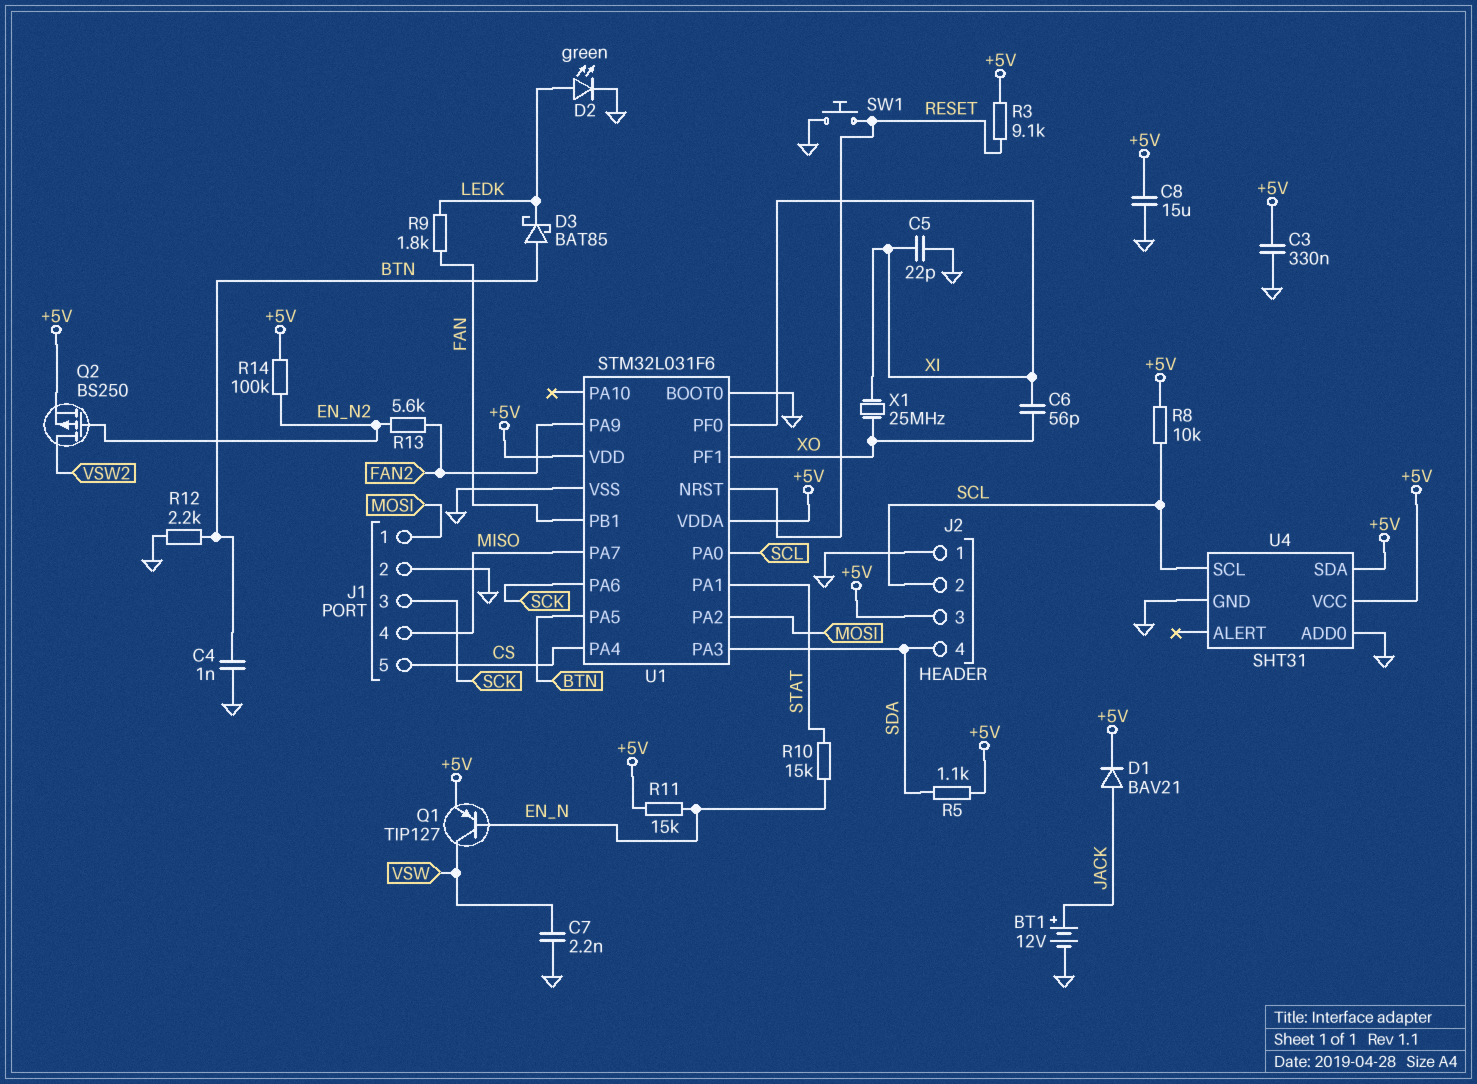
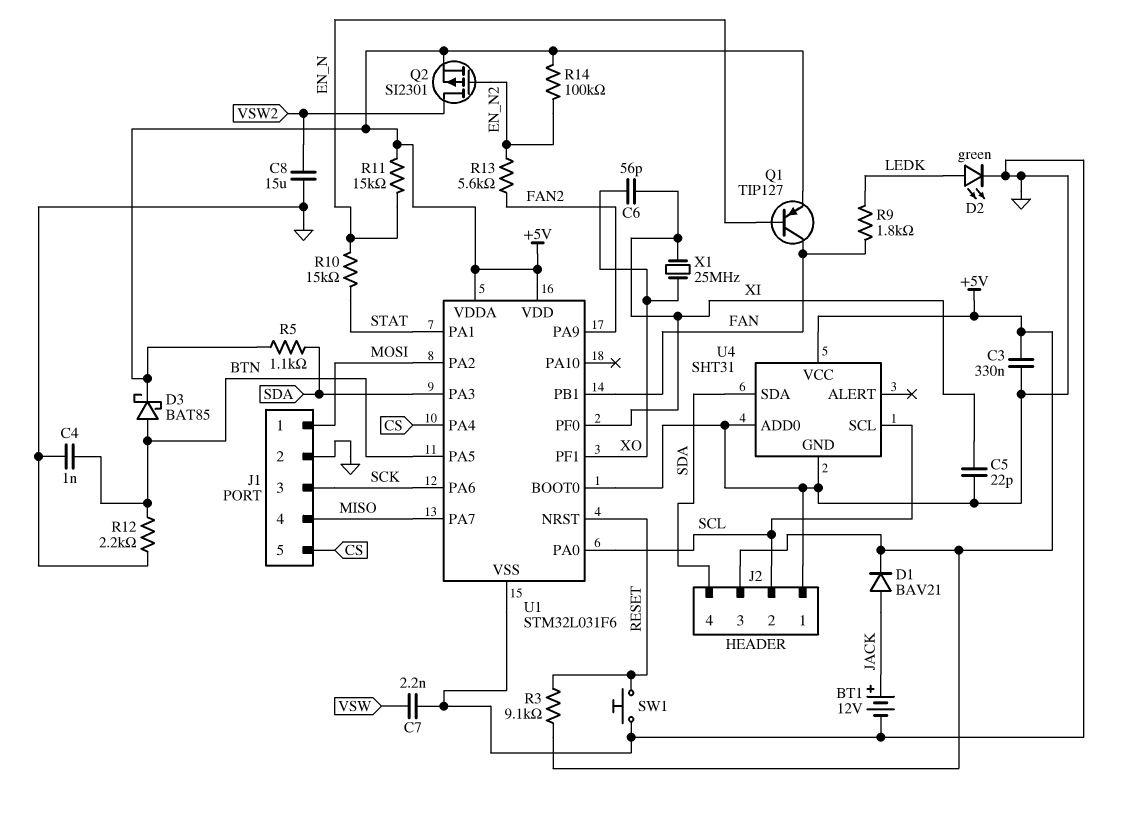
C8: 15uF (+5V, GND) -> 15uF (GND, VSW2)
D3: schottky BAT85 (A BTN, K LEDK) -> schottky BAT85 (A BTN, K +5V)
Q1: PNP TIP127 (B EN_N, C VSW, E +5V) -> PNP TIP127 (B EN_N, C FAN, E +5V)
Q2: PMOS BS250 (G EN_N2, D VSW2, S +5V) -> PMOS SI2301 (G EN_N2, D VSW2, S +5V)
R8: 10k (+5V, SCL) -> none
U4 pin SDA: +5V -> SDA

